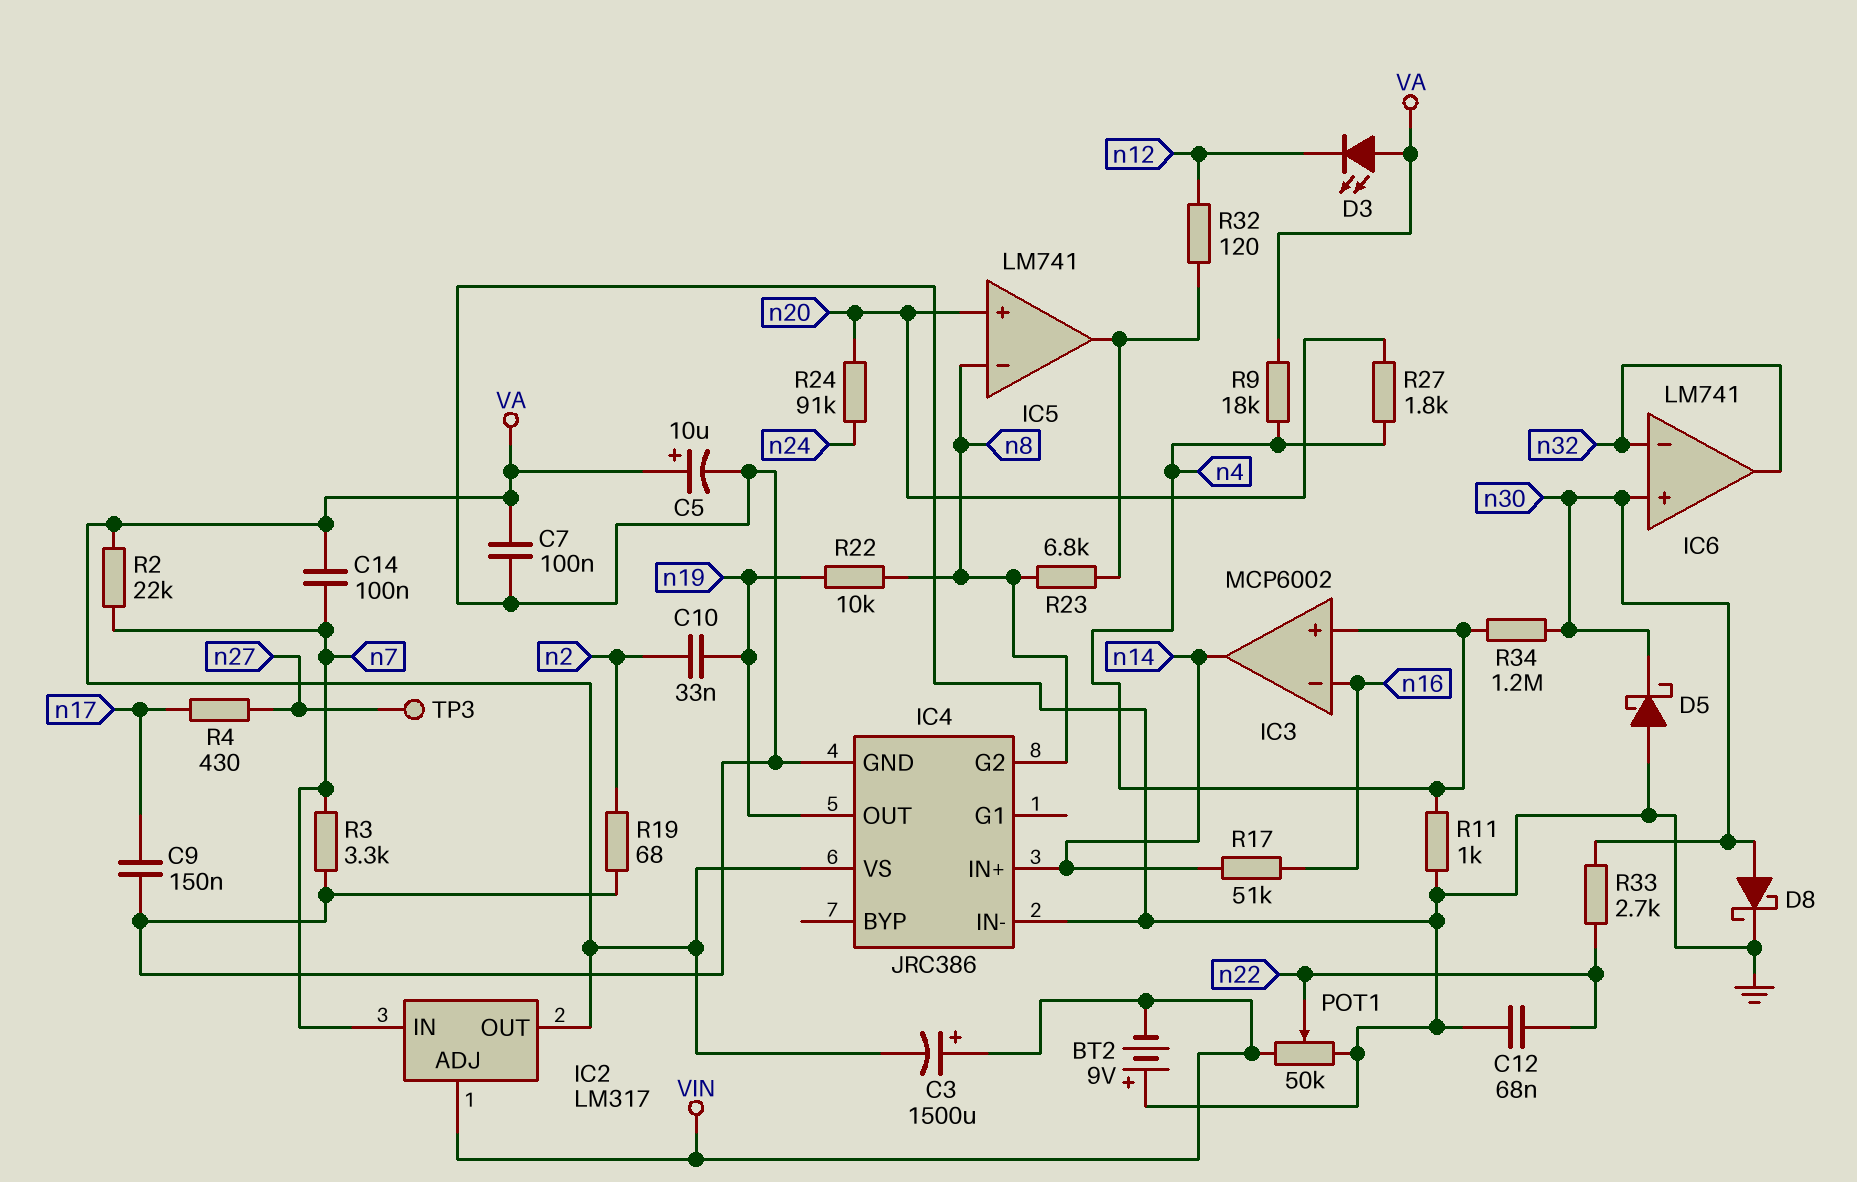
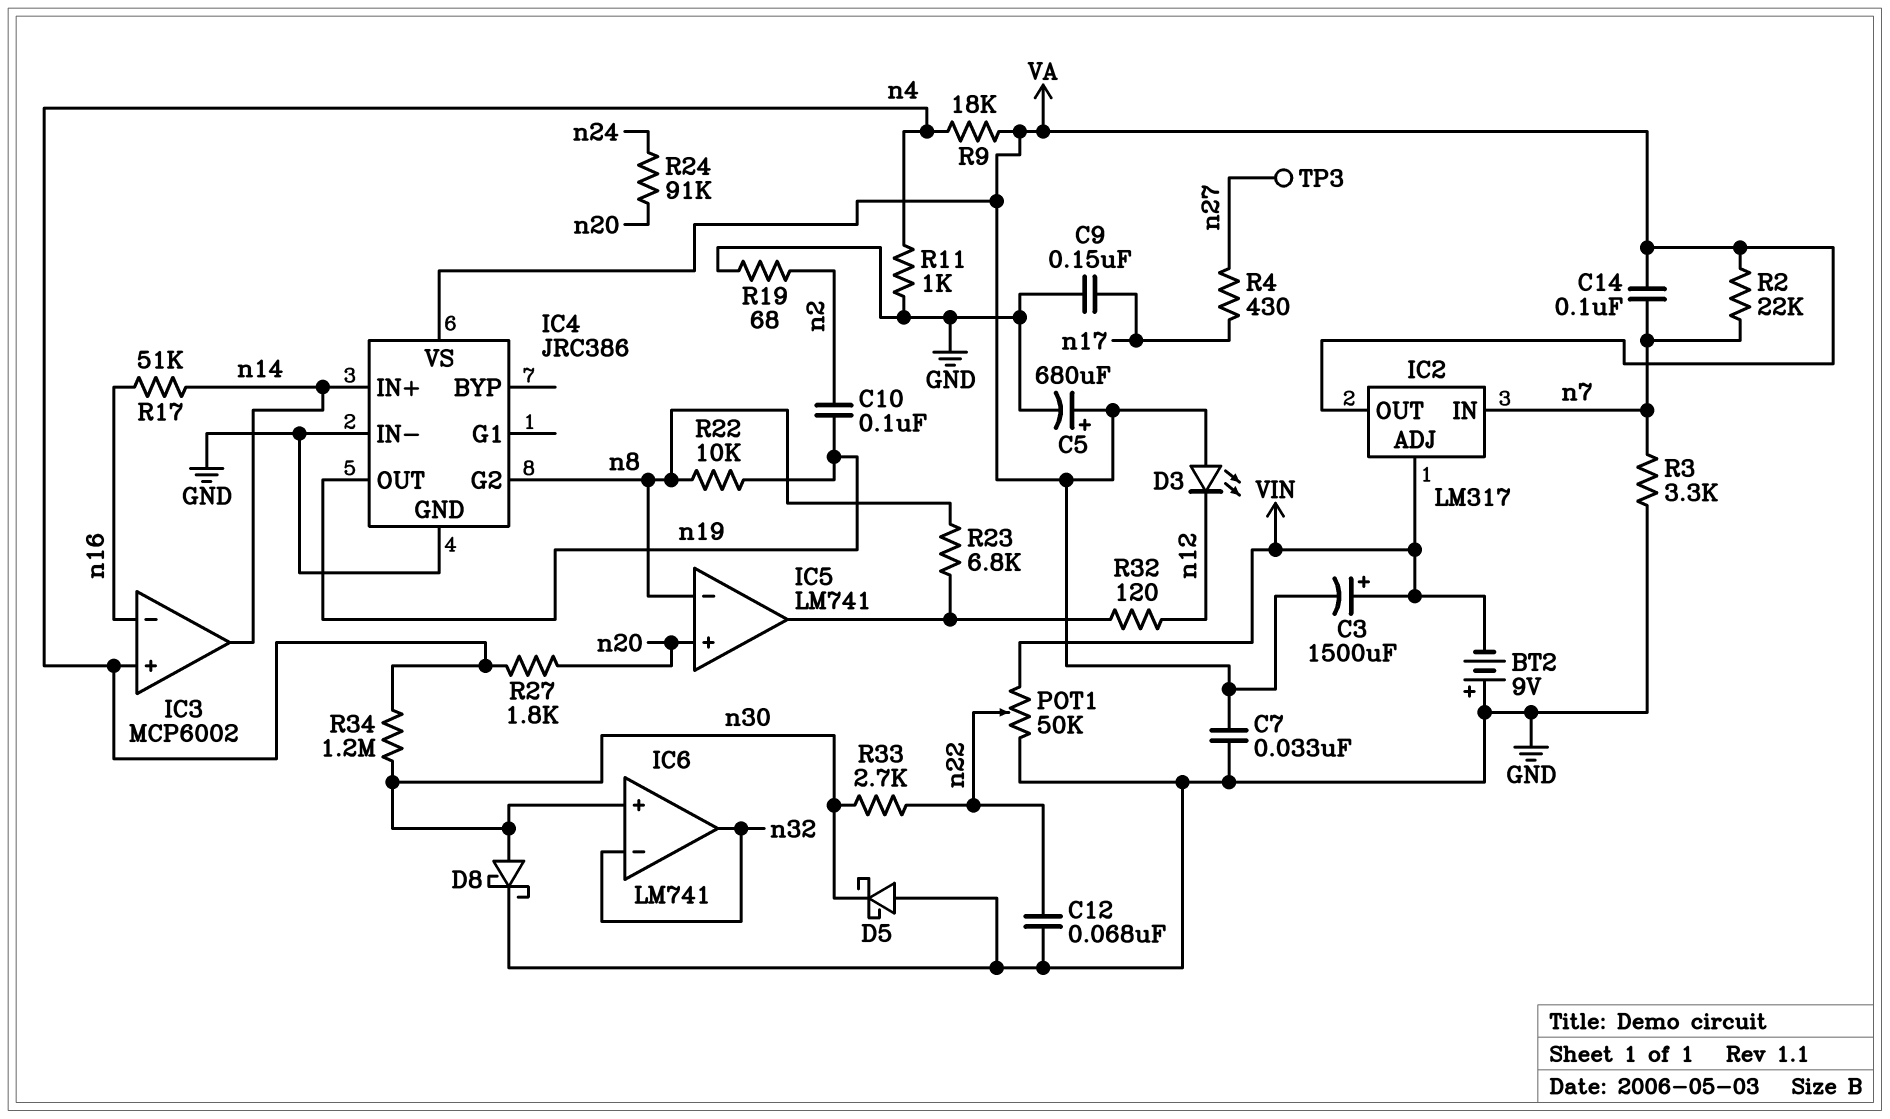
C5: 10uF (plus VA, minus GND) -> 680uF (plus VA, minus GND)
C7: 100nF (GND, VA) -> 33nF (GND, VA)
C10: 33nF (n2, n19) -> 100nF (n2, n19)

